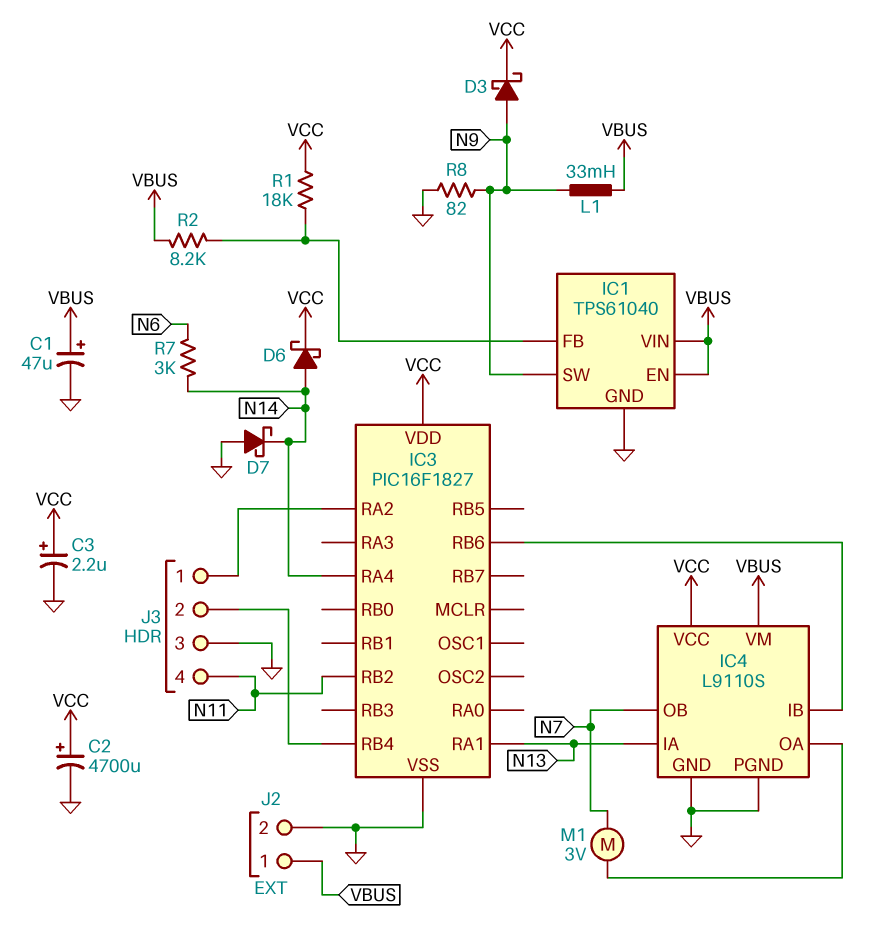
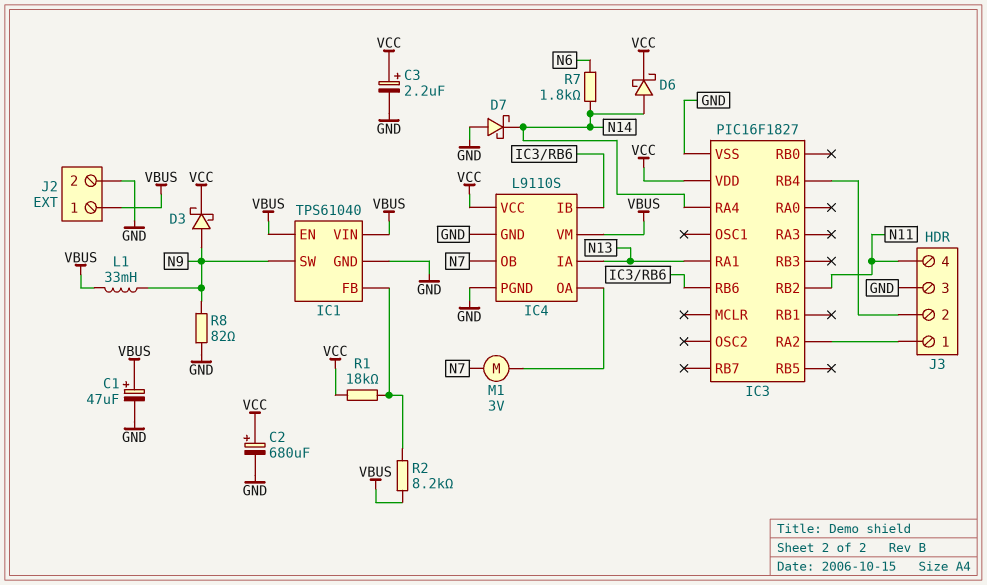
C2: 4700uF (plus VCC, minus GND) -> 680uF (plus VCC, minus GND)
R7: 3k (N6, N14) -> 1.8k (N6, N14)

